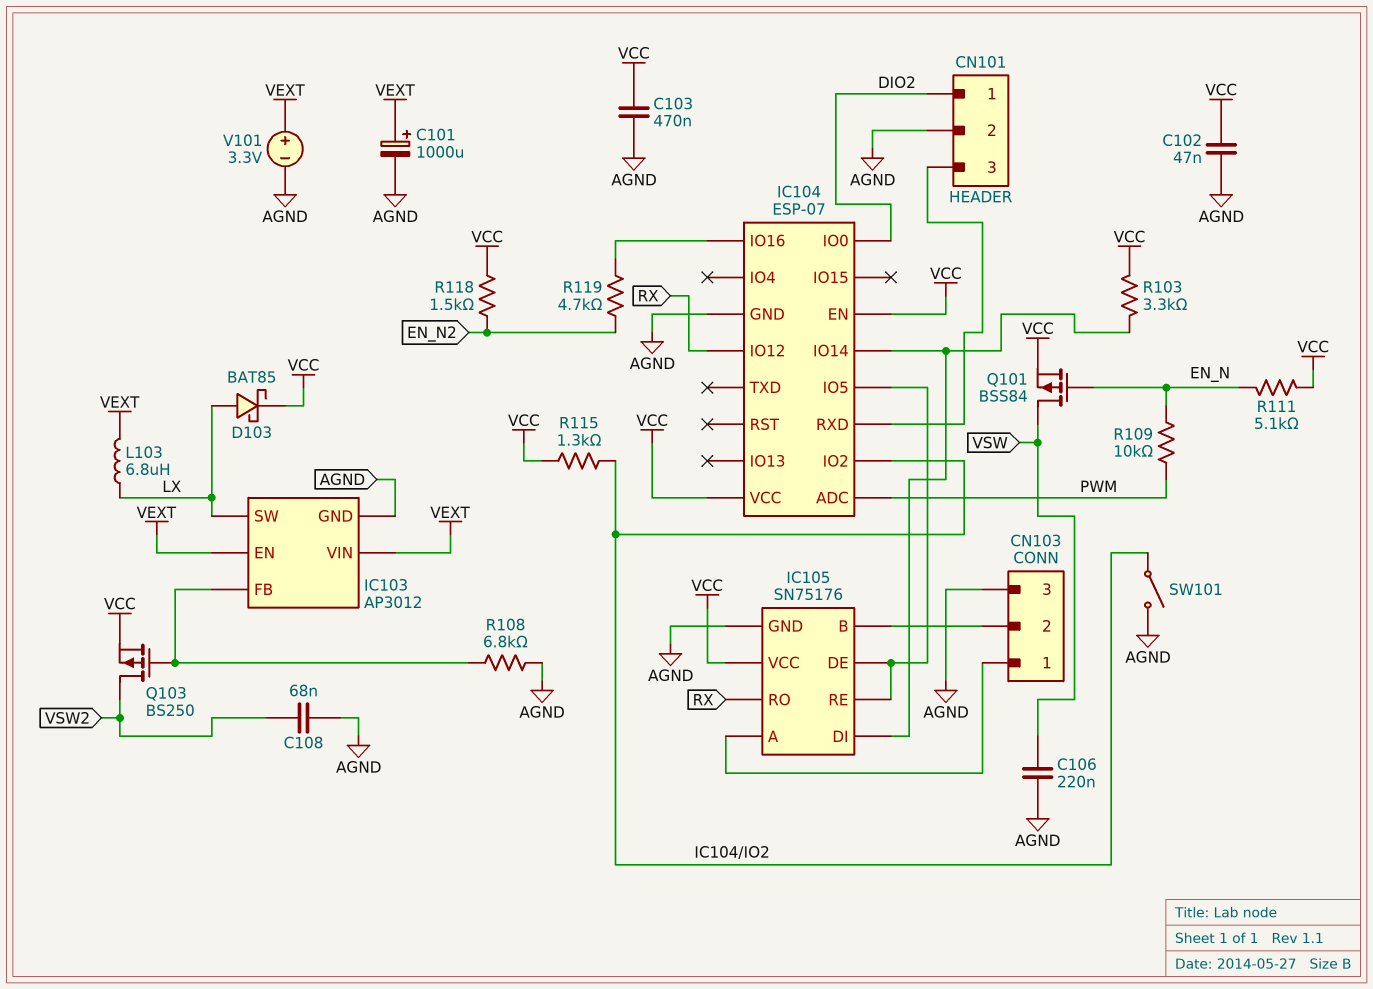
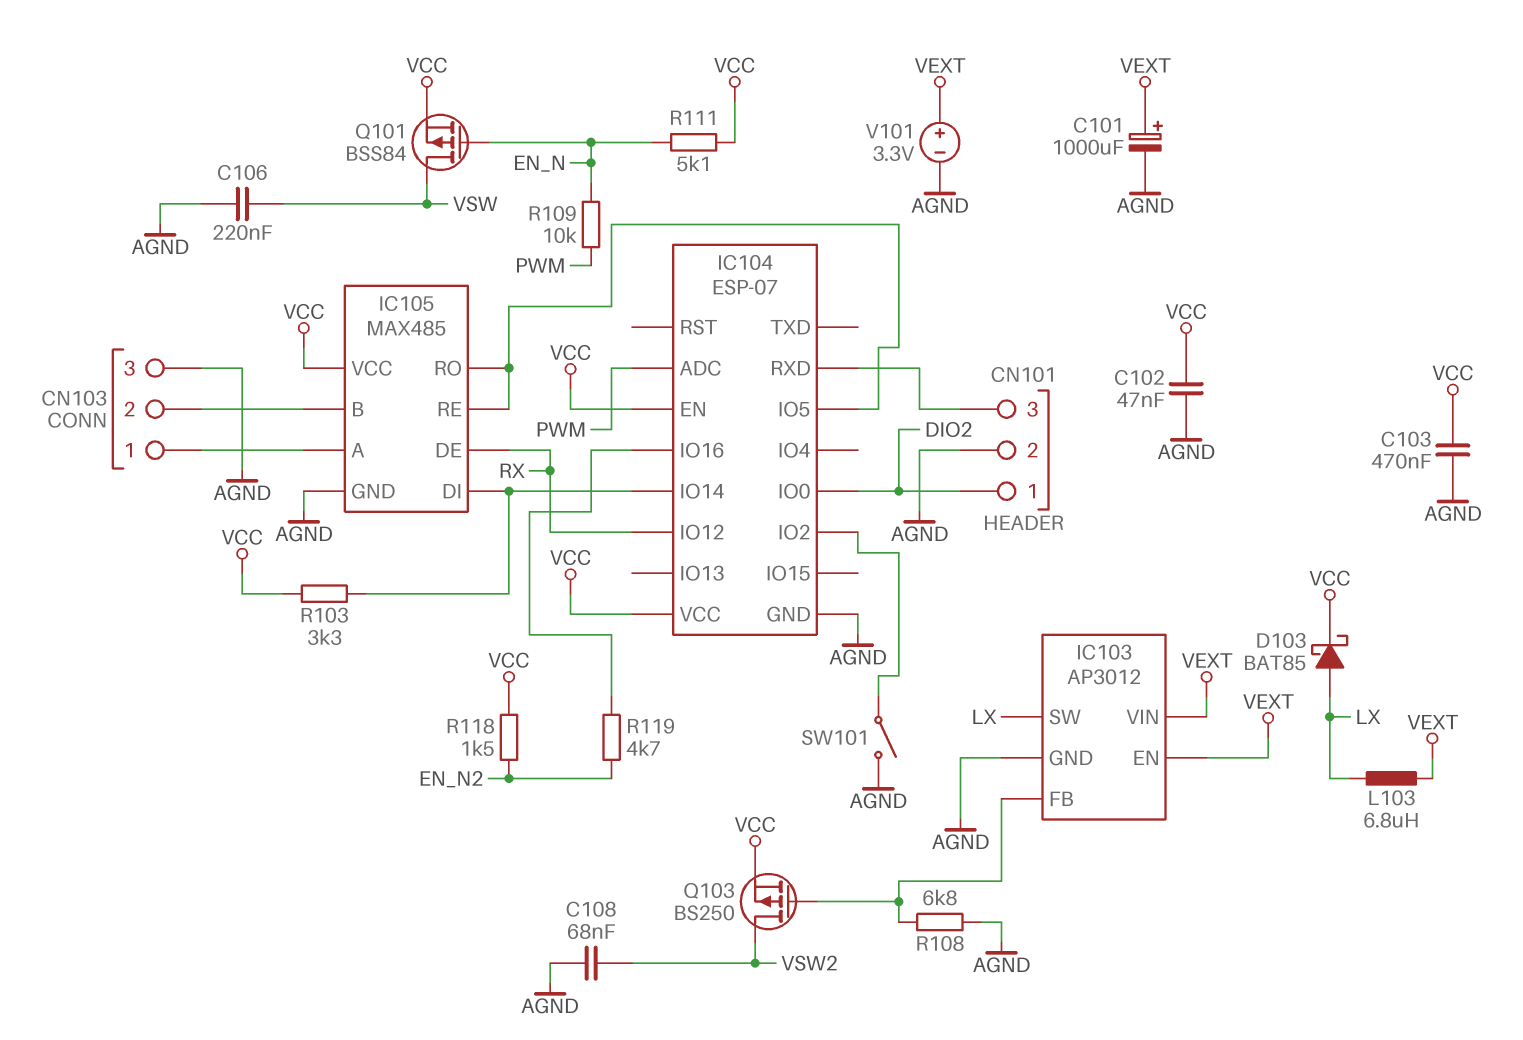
IC105: SN75176 -> MAX485
IC105 pin DE: IC104/IO5 -> RX
IC105 pin RO: RX -> IC104/IO5
R115: 1.3k (IC104/IO2, VCC) -> none

